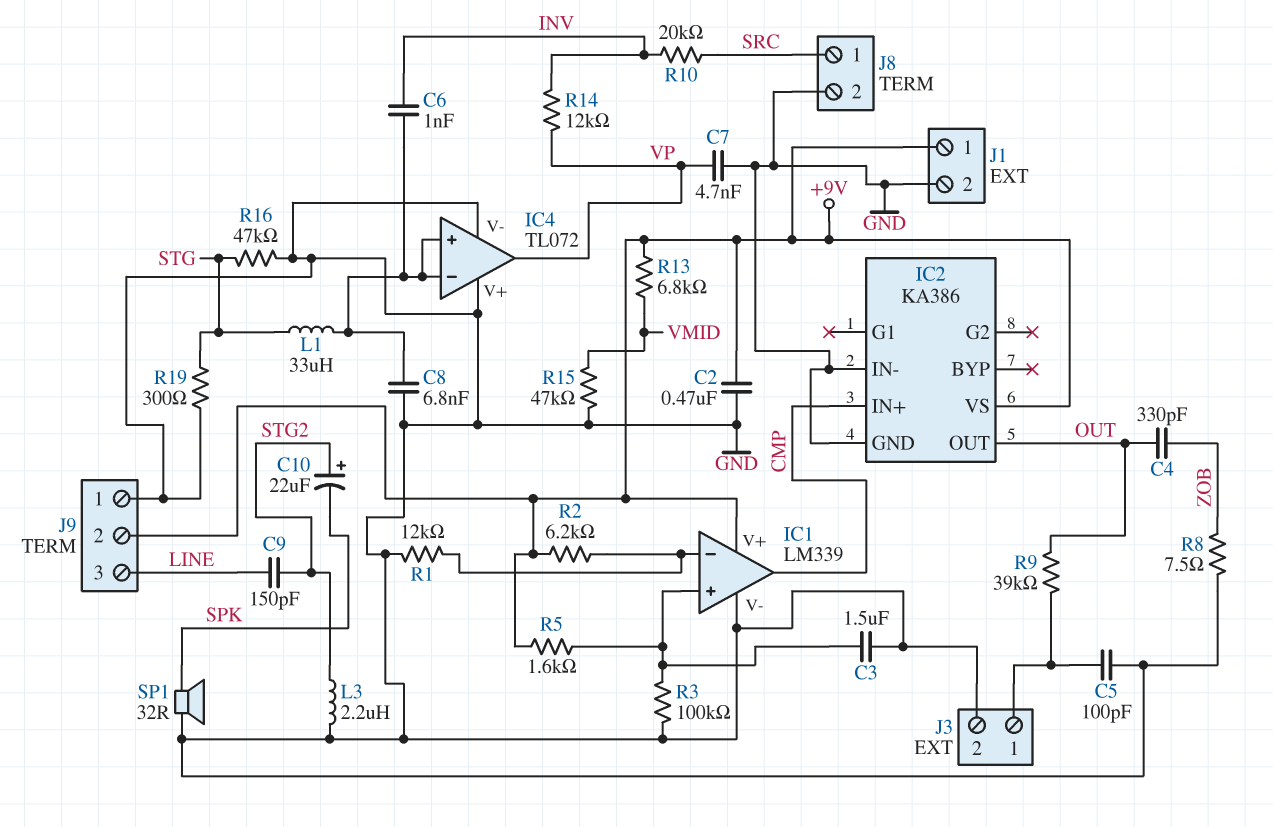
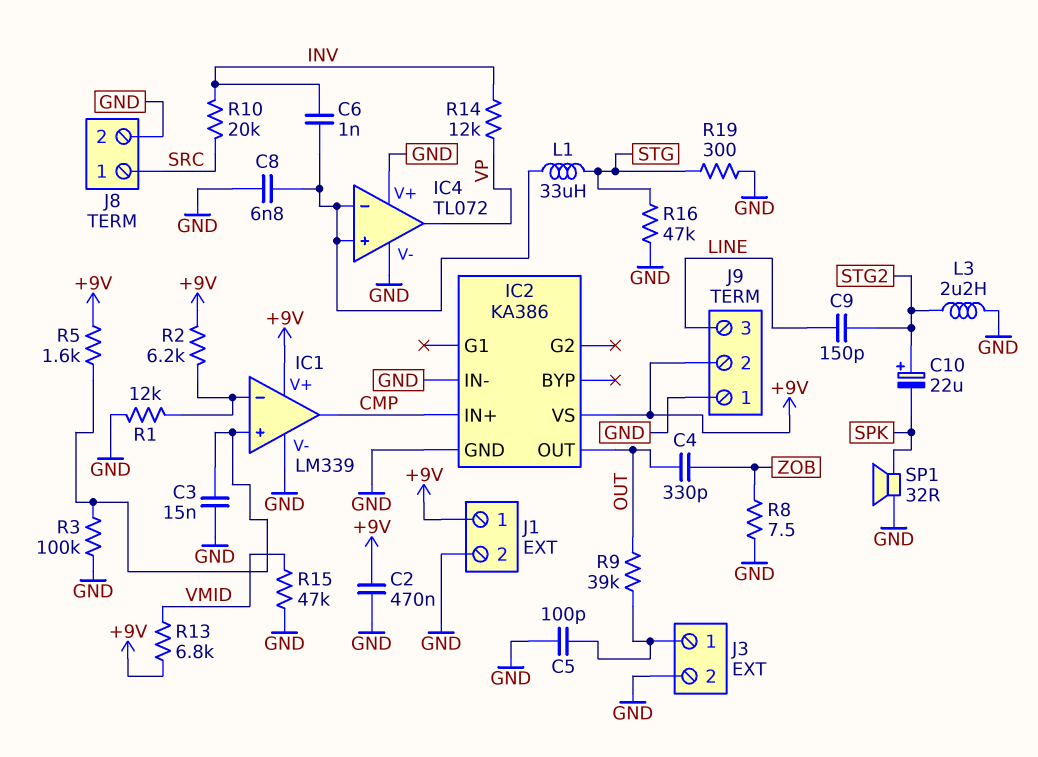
C3: 1.5uF (GND, IC1/in+) -> 15nF (GND, IC1/in+)
C7: 4.7nF (GND, VP) -> none

